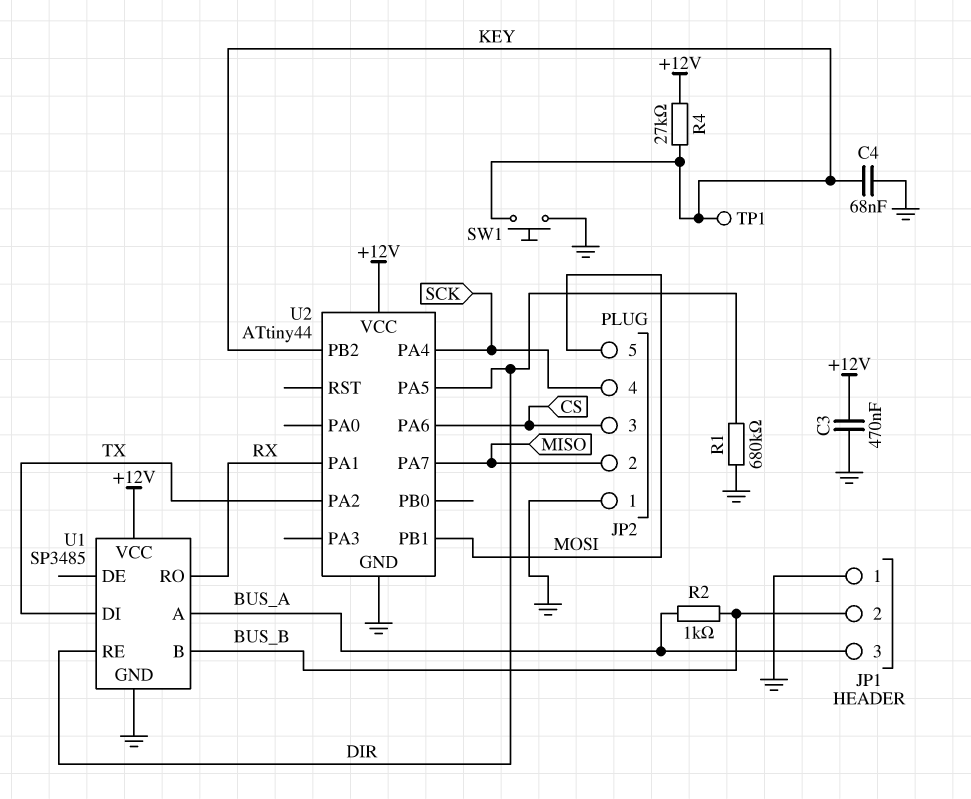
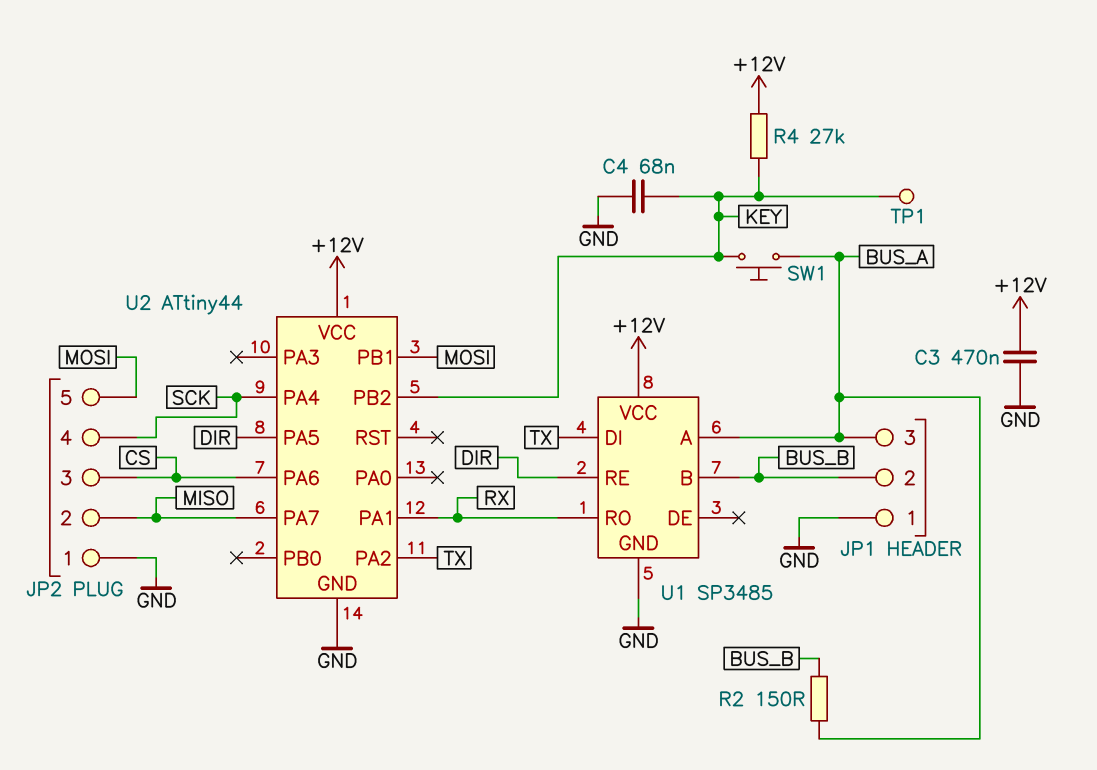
R1: 680k (DIR, GND) -> none
R2: 1k (BUS_A, BUS_B) -> 150 (BUS_A, BUS_B)
SW1: button (GND, KEY) -> button (BUS_A, KEY)

